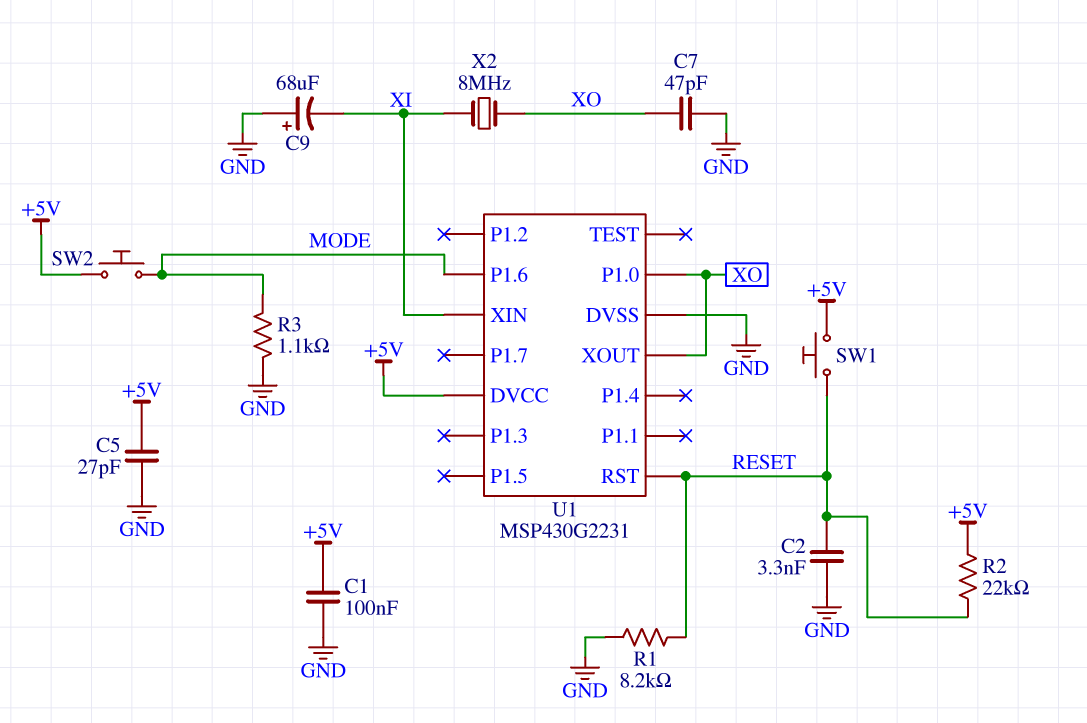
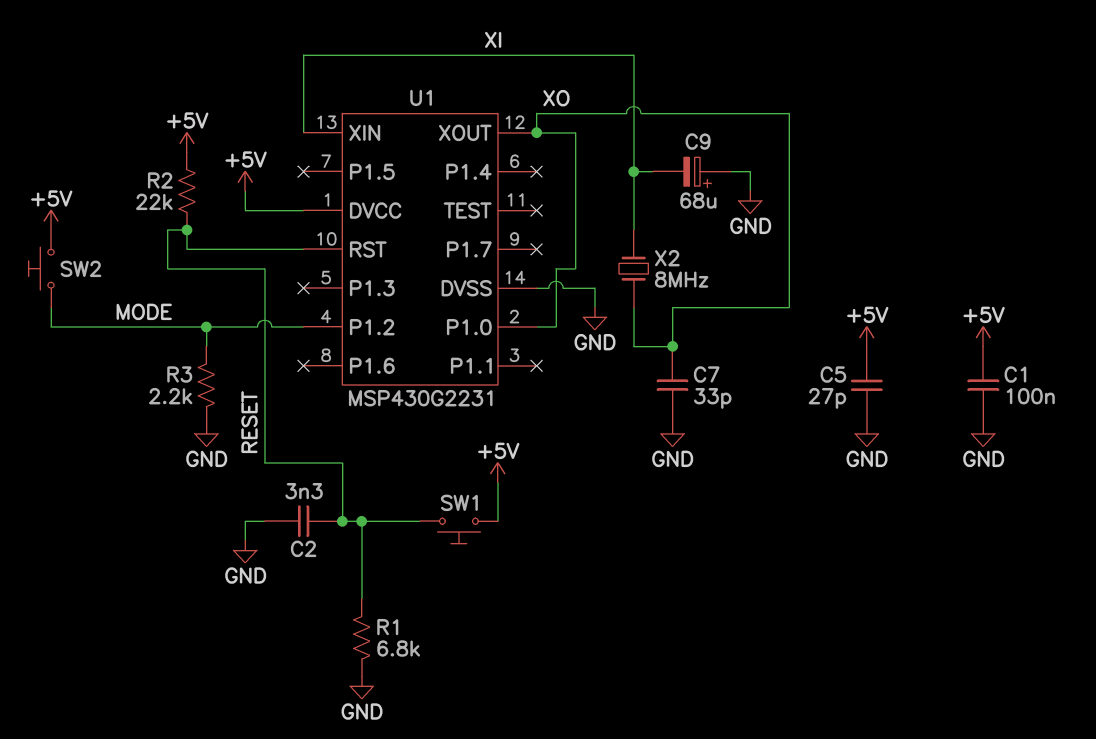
C7: 47pF (GND, XO) -> 33pF (GND, XO)
R1: 8.2k (GND, RESET) -> 6.8k (GND, RESET)
R3: 1.1k (GND, MODE) -> 2.2k (GND, MODE)
U1 pin P1.2: none -> MODE
U1 pin P1.6: MODE -> none

